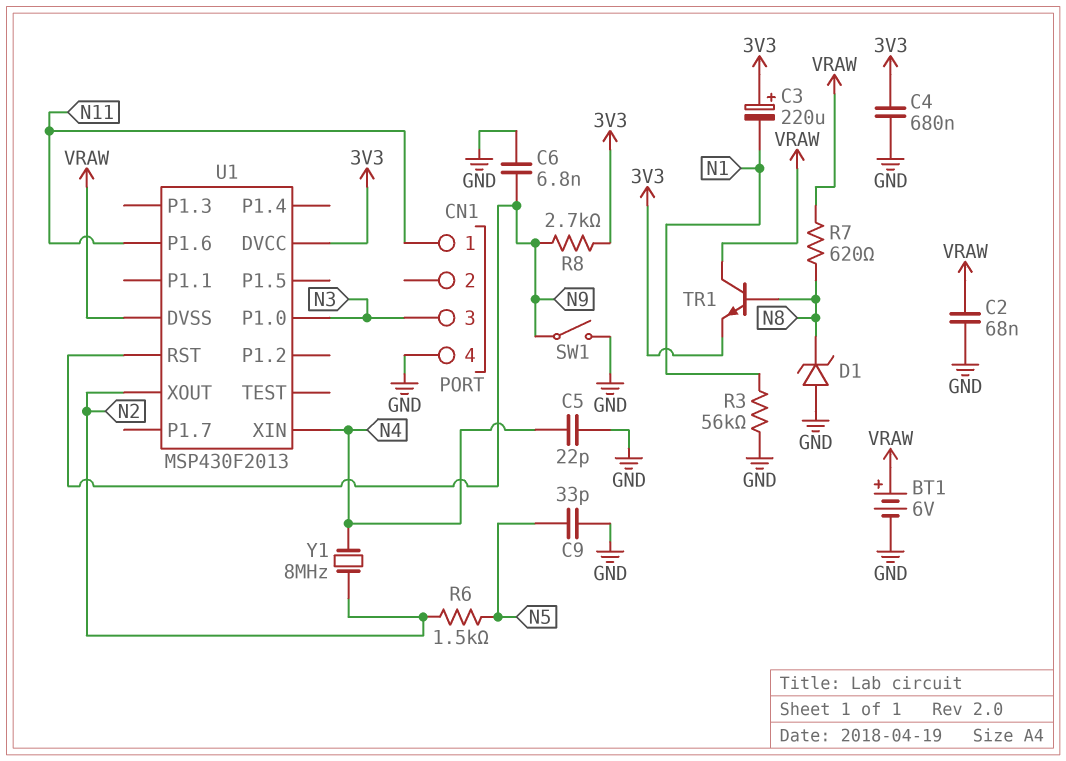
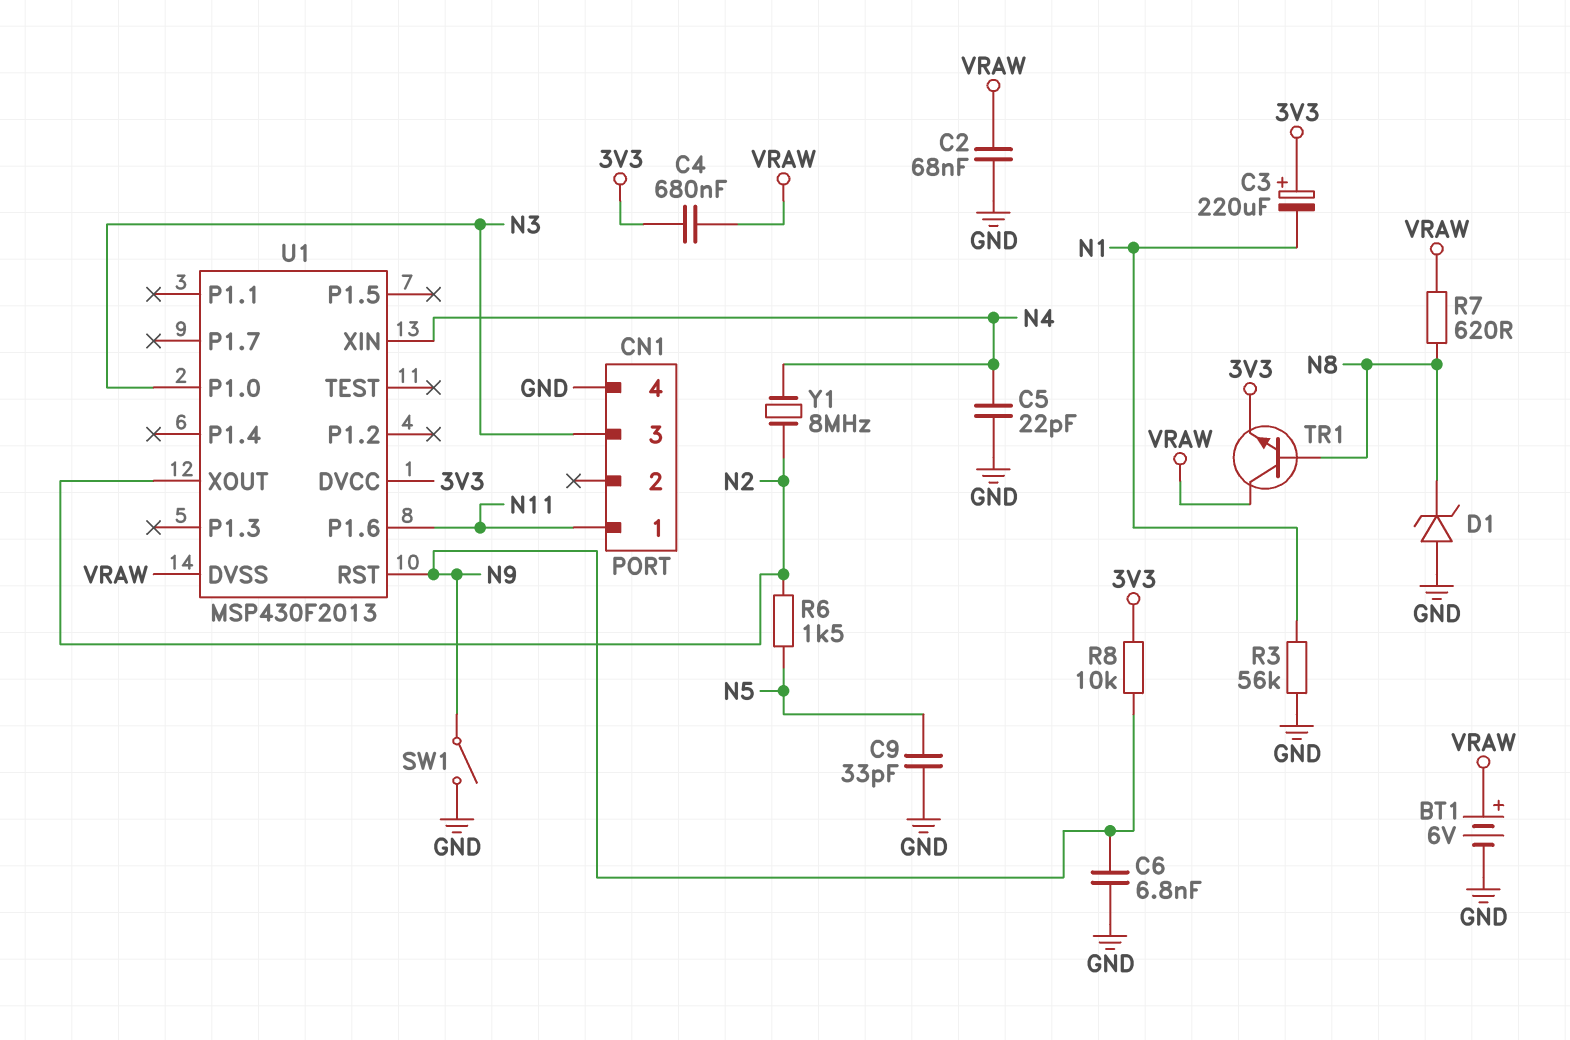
C4: 680nF (3V3, GND) -> 680nF (3V3, VRAW)
R8: 2.7k (3V3, N9) -> 10k (3V3, N9)

